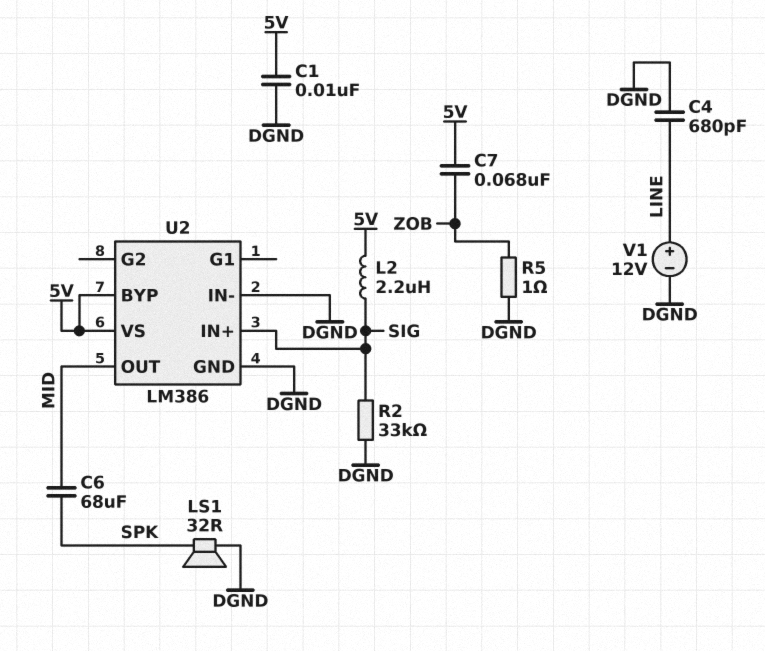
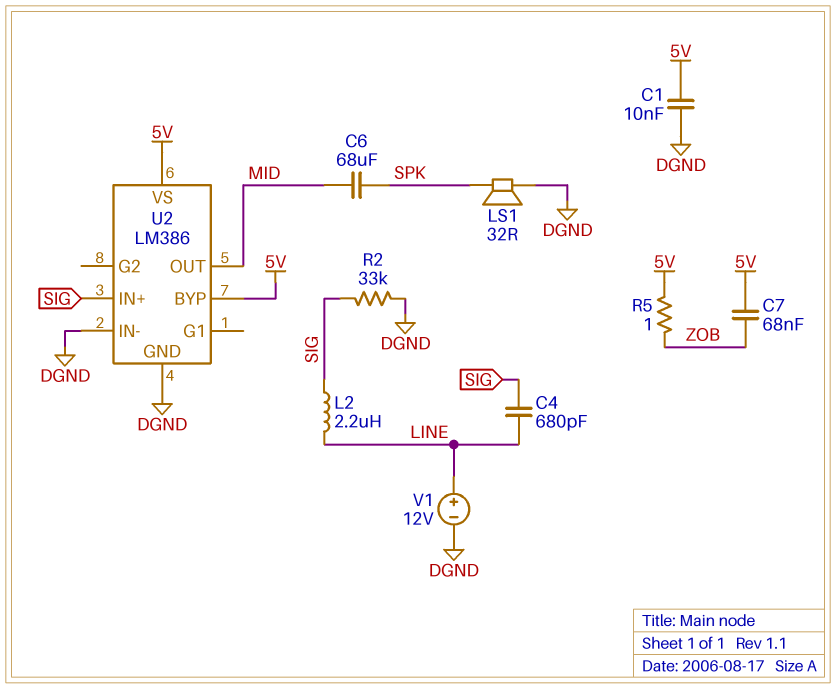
C4: 680pF (DGND, LINE) -> 680pF (LINE, SIG)
L2: 2.2uH (5V, SIG) -> 2.2uH (LINE, SIG)
R5: 1 (DGND, ZOB) -> 1 (5V, ZOB)

